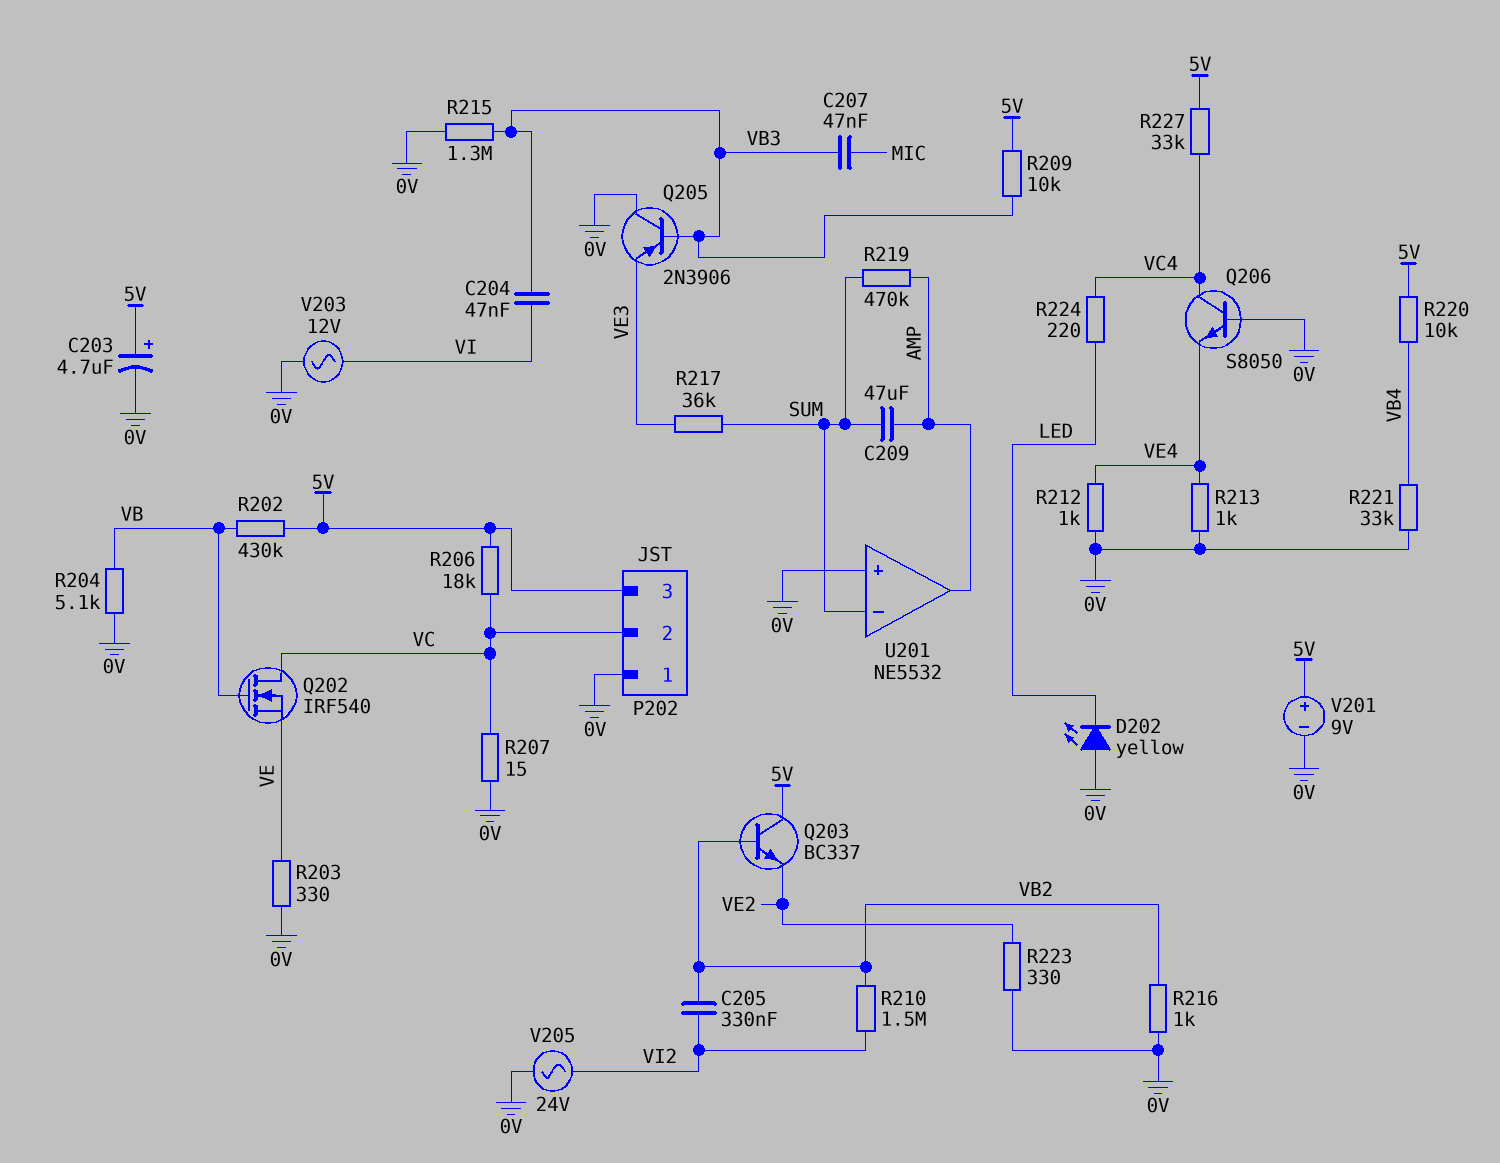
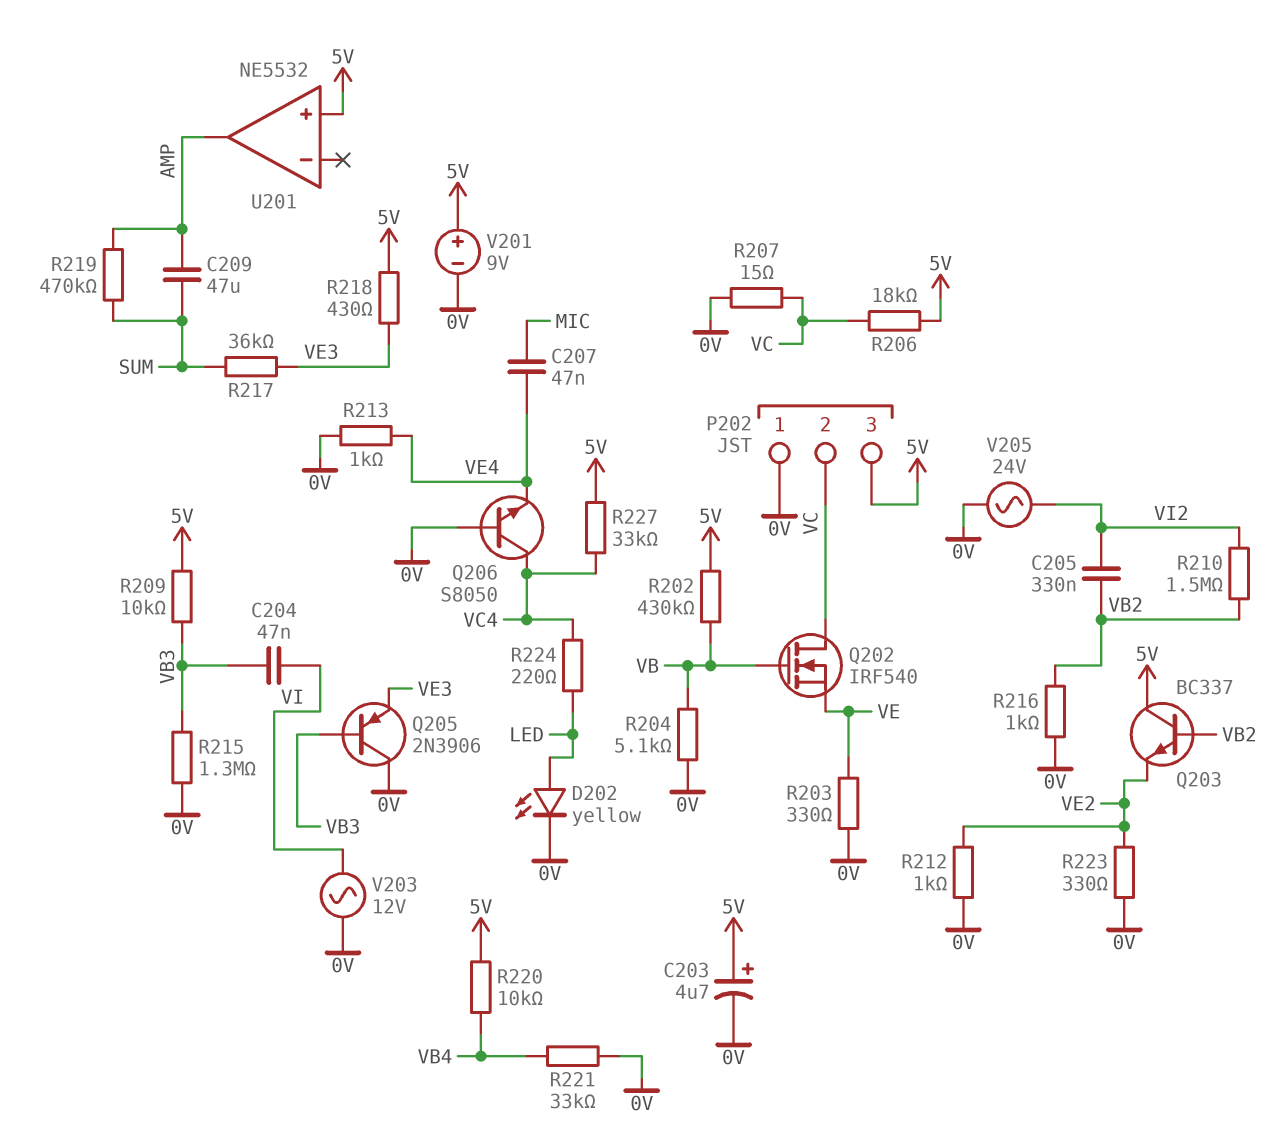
C207: 47nF (MIC, VB3) -> 47nF (MIC, VE4)
D202: LED yellow (A 0V, K LED) -> LED yellow (A LED, K 0V)
R212: 1k (0V, VE4) -> 1k (0V, VE2)
R218: none -> 430 (5V, VE3)
U201 pin in+: 0V -> 5V
U201 pin in-: SUM -> none

